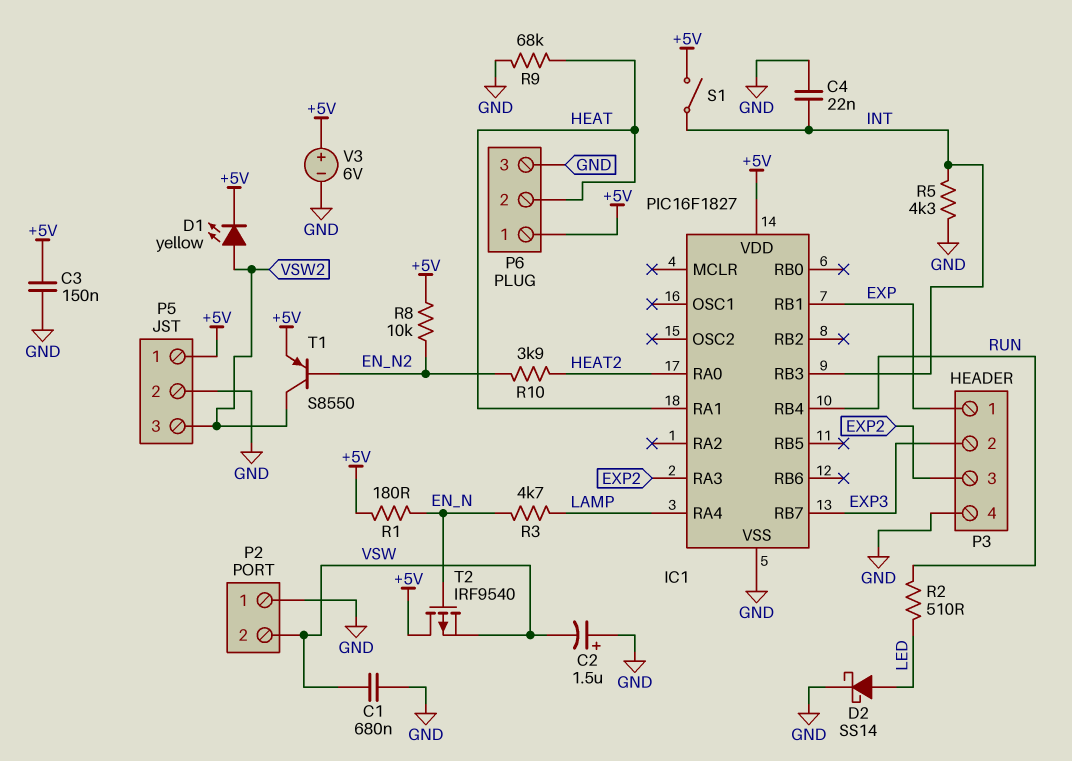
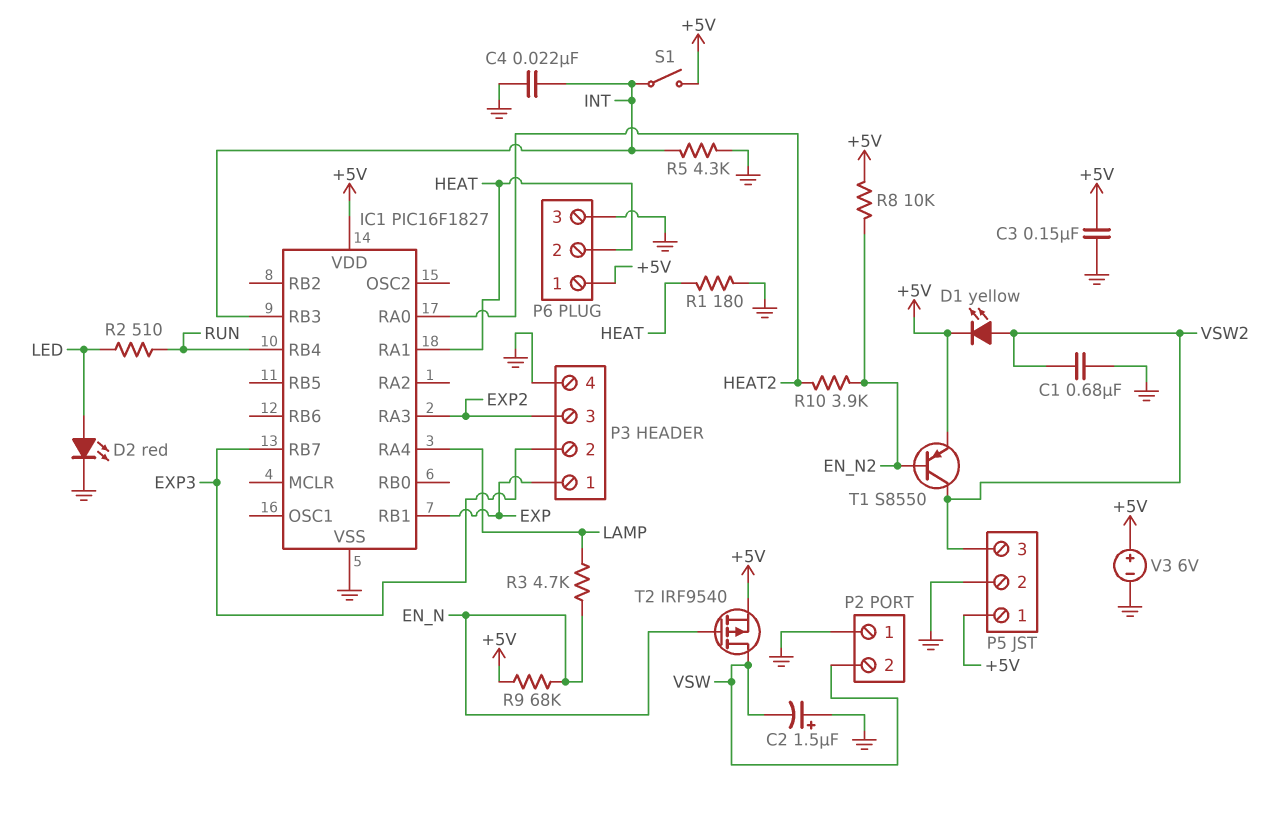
C1: 680nF (GND, VSW) -> 680nF (GND, VSW2)
D2: schottky SS14 (A LED, K GND) -> LED red (A LED, K GND)
R1: 180 (+5V, EN_N) -> 180 (GND, HEAT)
R9: 68k (GND, HEAT) -> 68k (+5V, EN_N)
T2: PMOS IRF9540 (G EN_N, D +5V, S VSW) -> PMOS IRF9540 (G EN_N, D VSW, S +5V)

